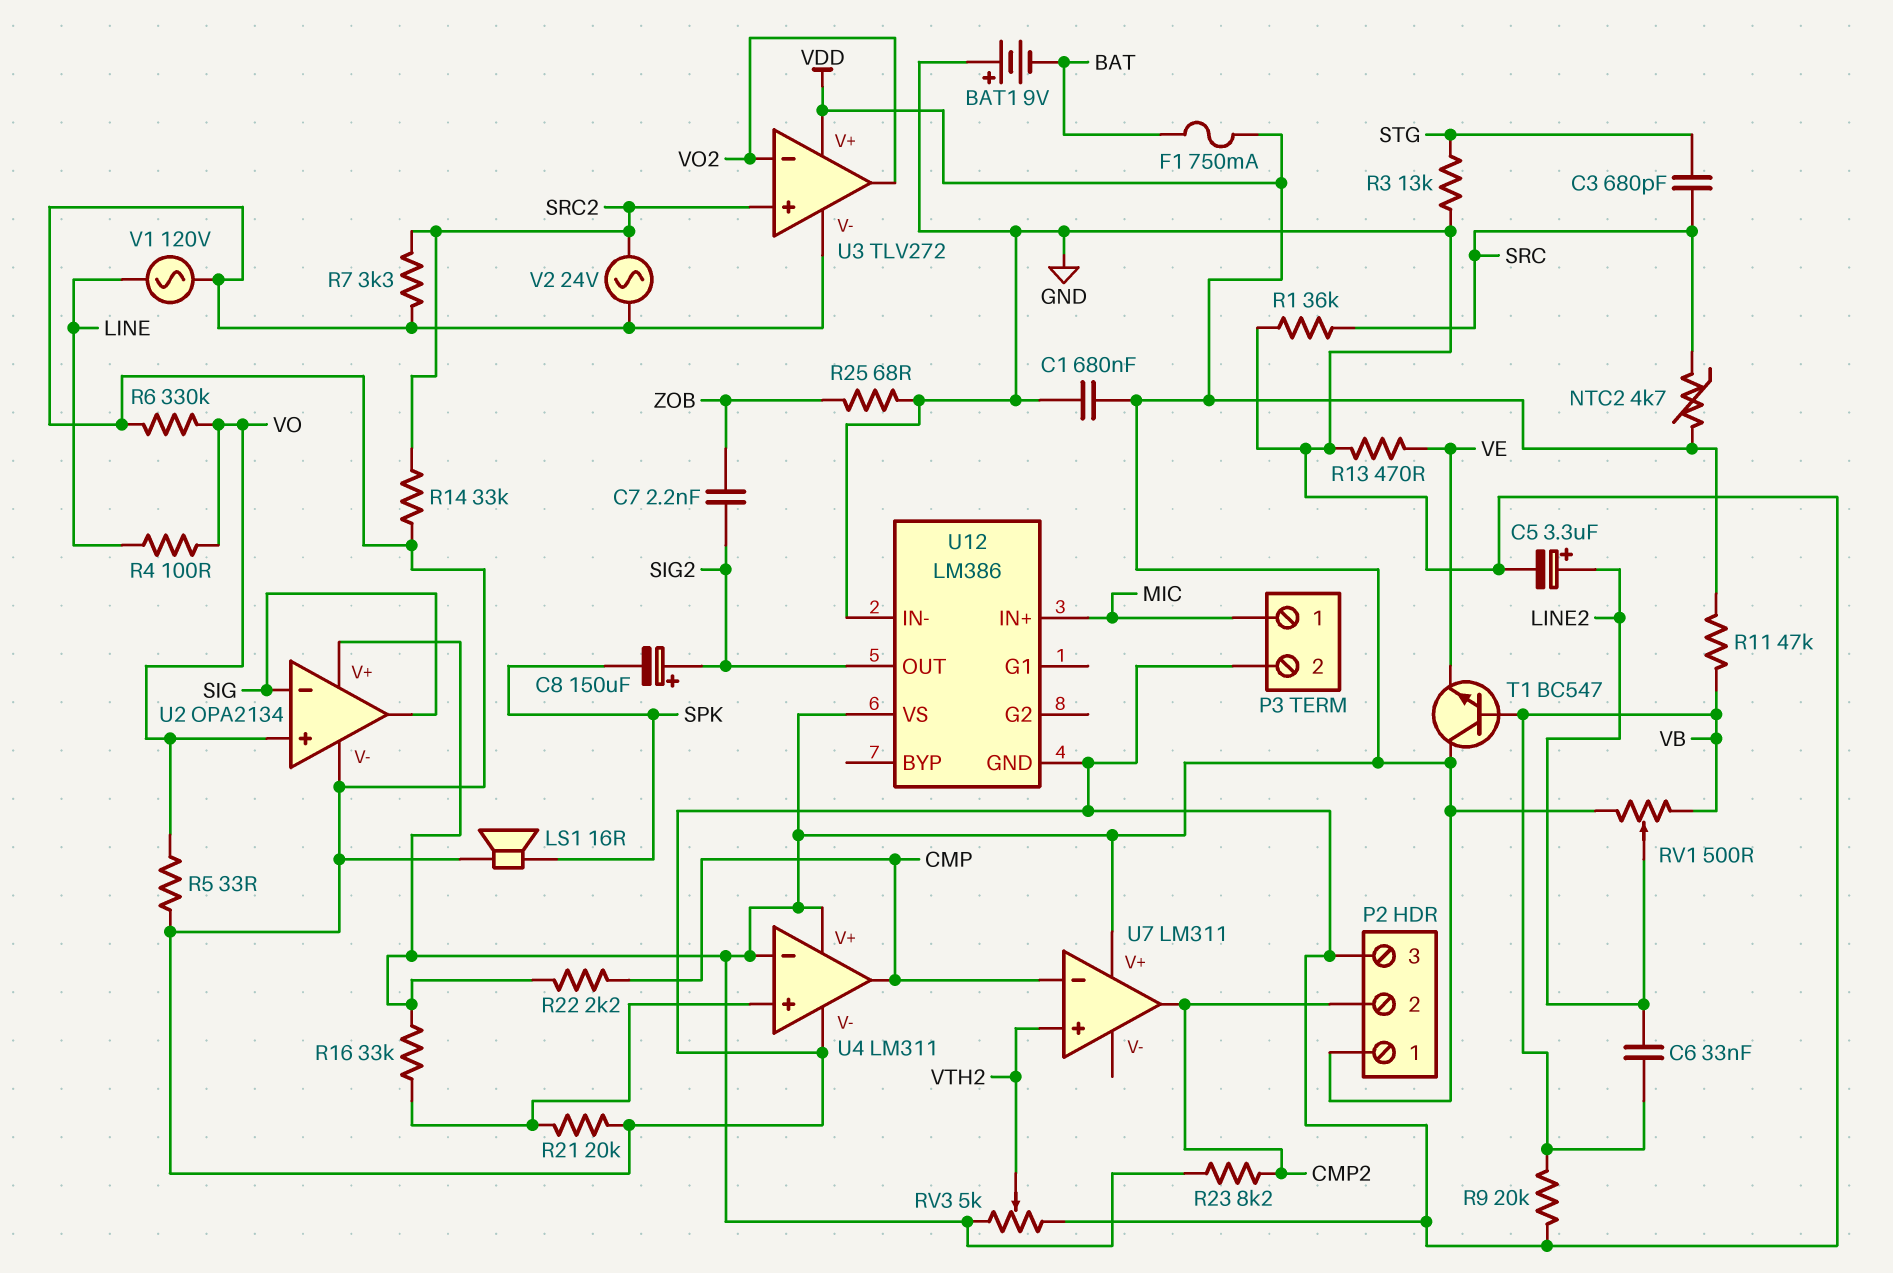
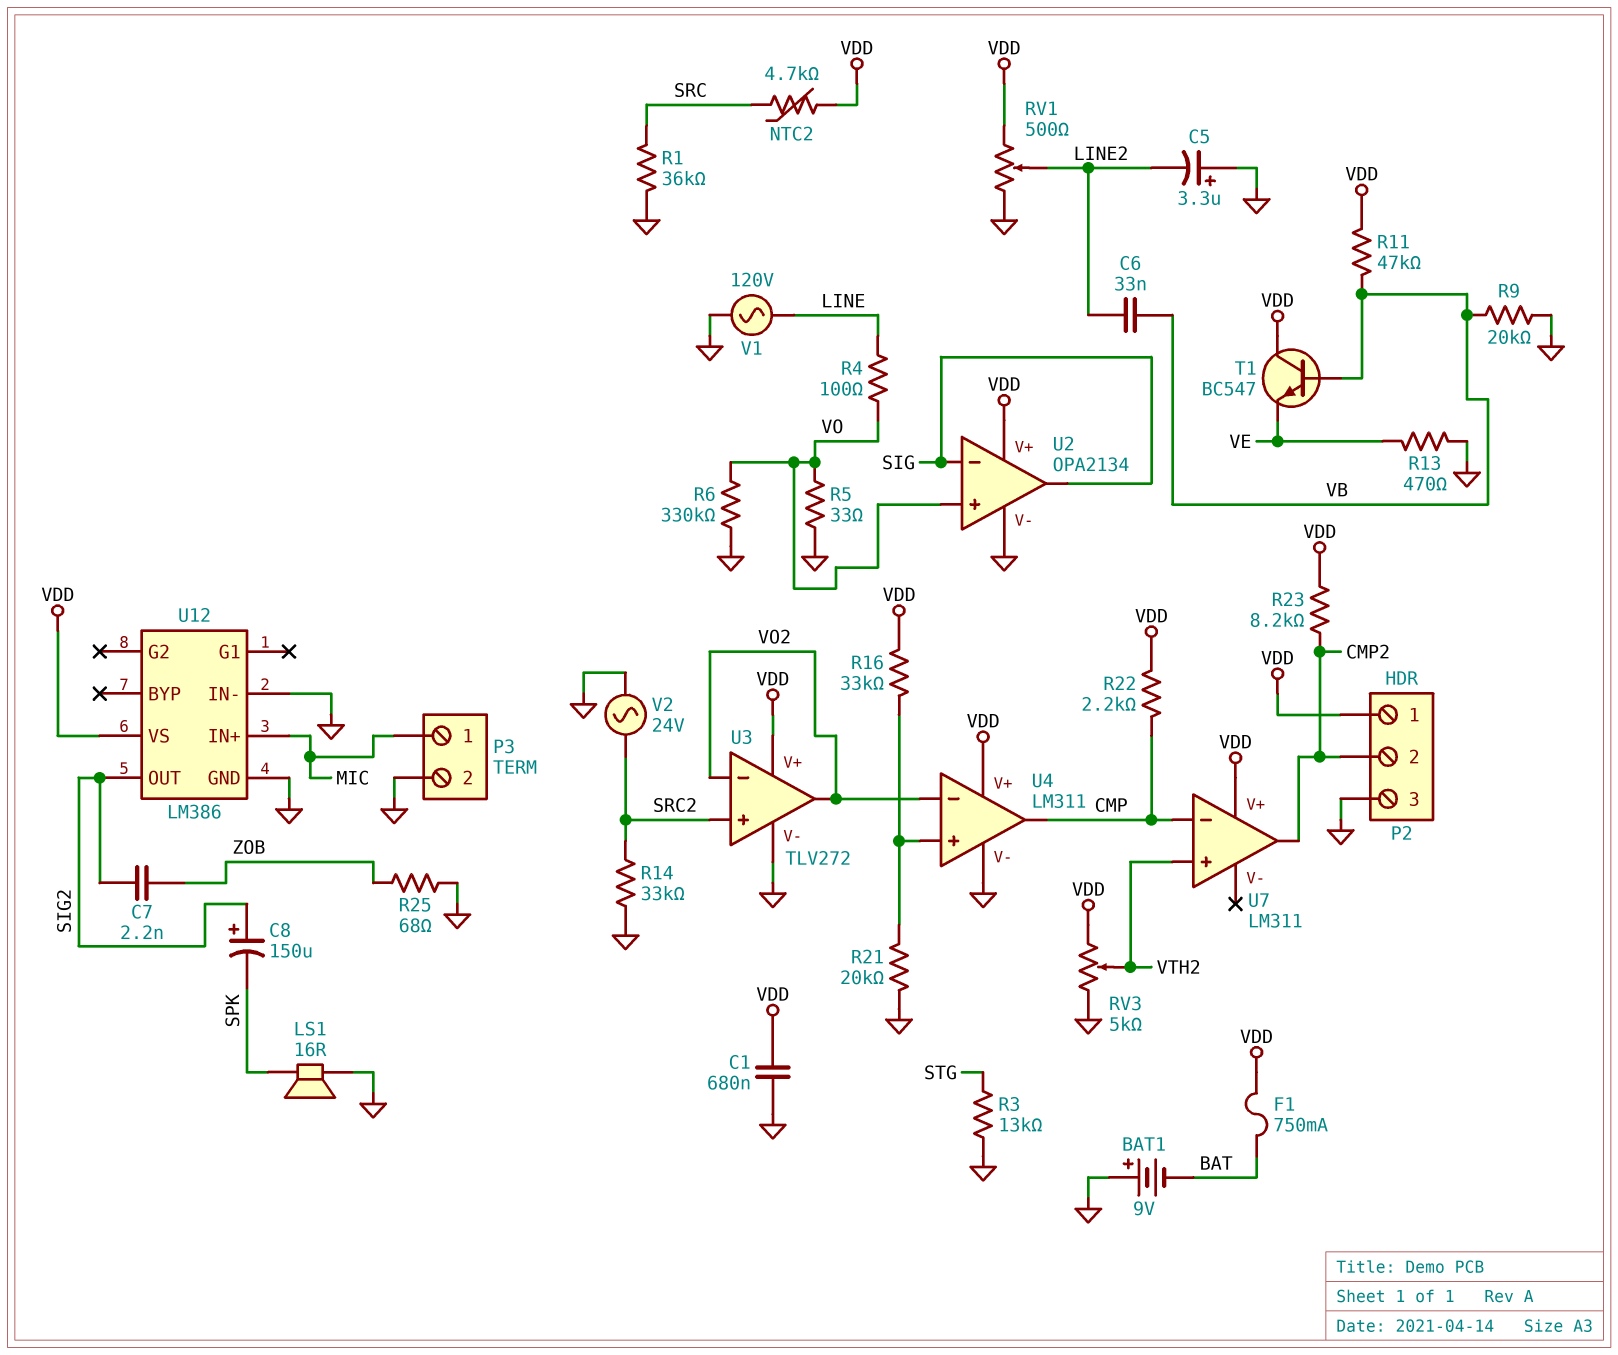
C3: 680pF (SRC, STG) -> none
C5: 3.3uF (plus LINE2, minus GND) -> 3.3uF (plus GND, minus LINE2)
R7: 3.3k (GND, SRC2) -> none
RV1: 500 (VB, VDD, wiper LINE2) -> 500 (GND, VDD, wiper LINE2)
U4 pin in-: VDD -> VO2

